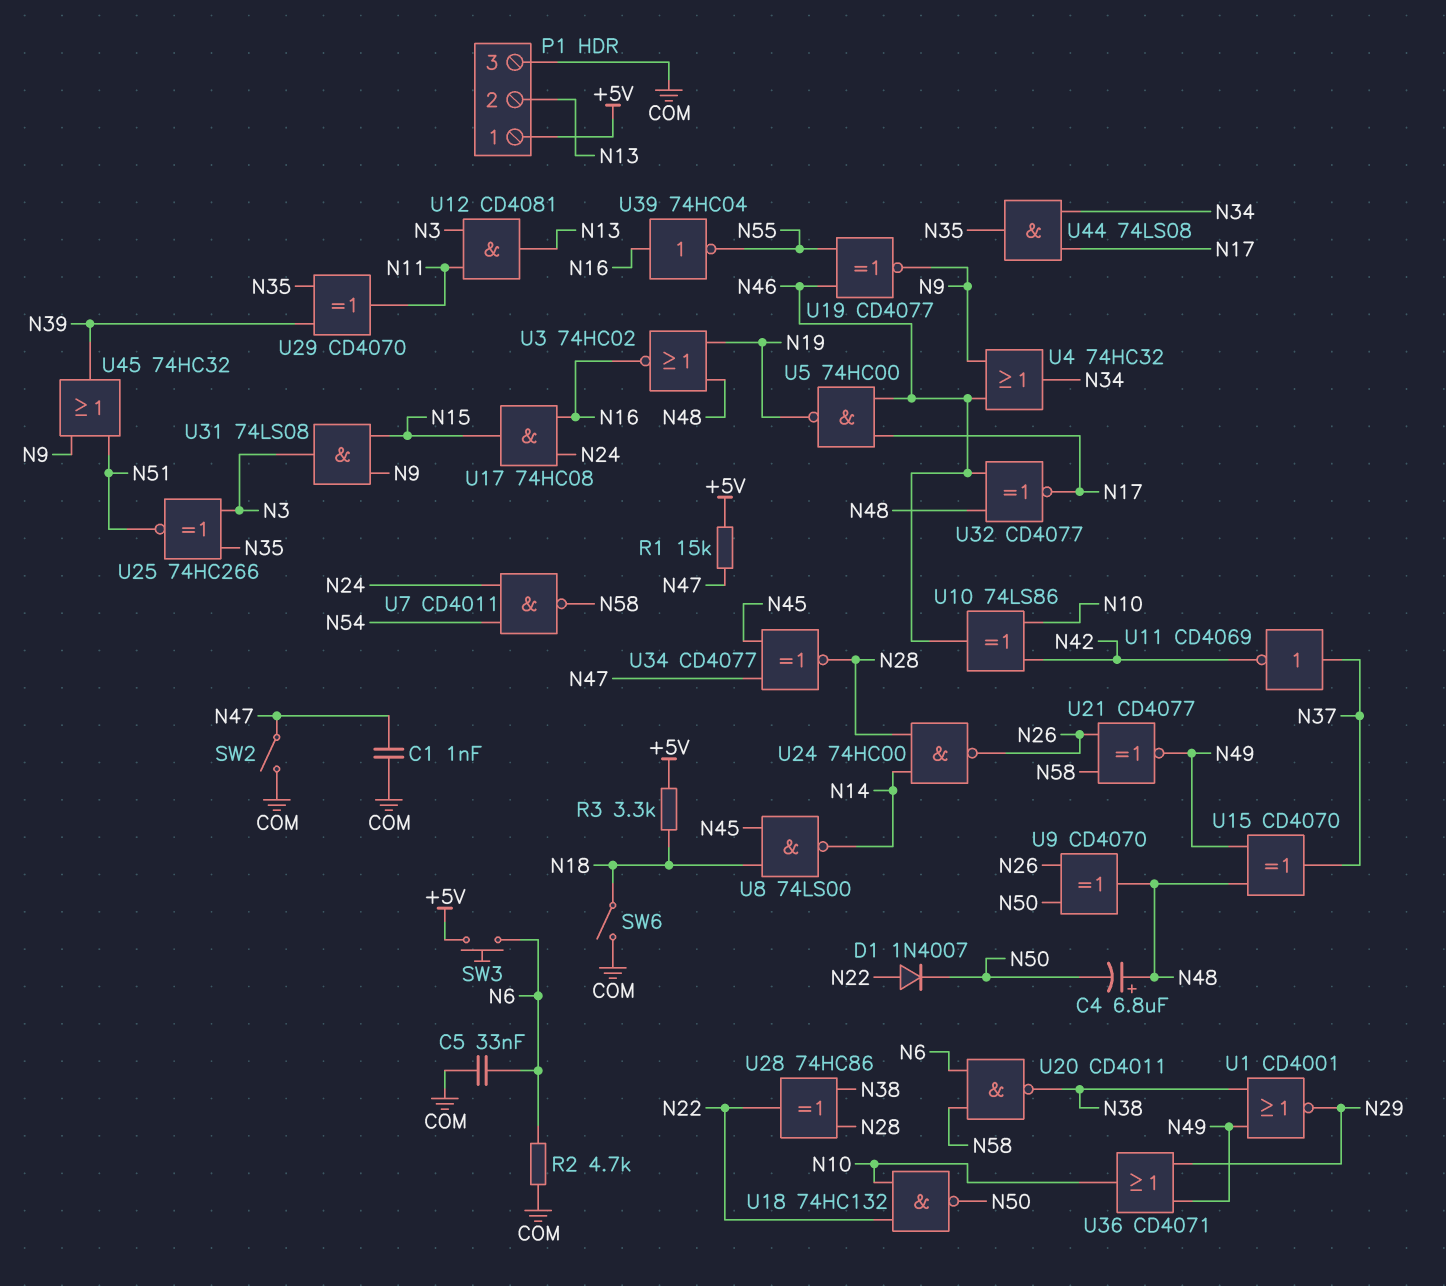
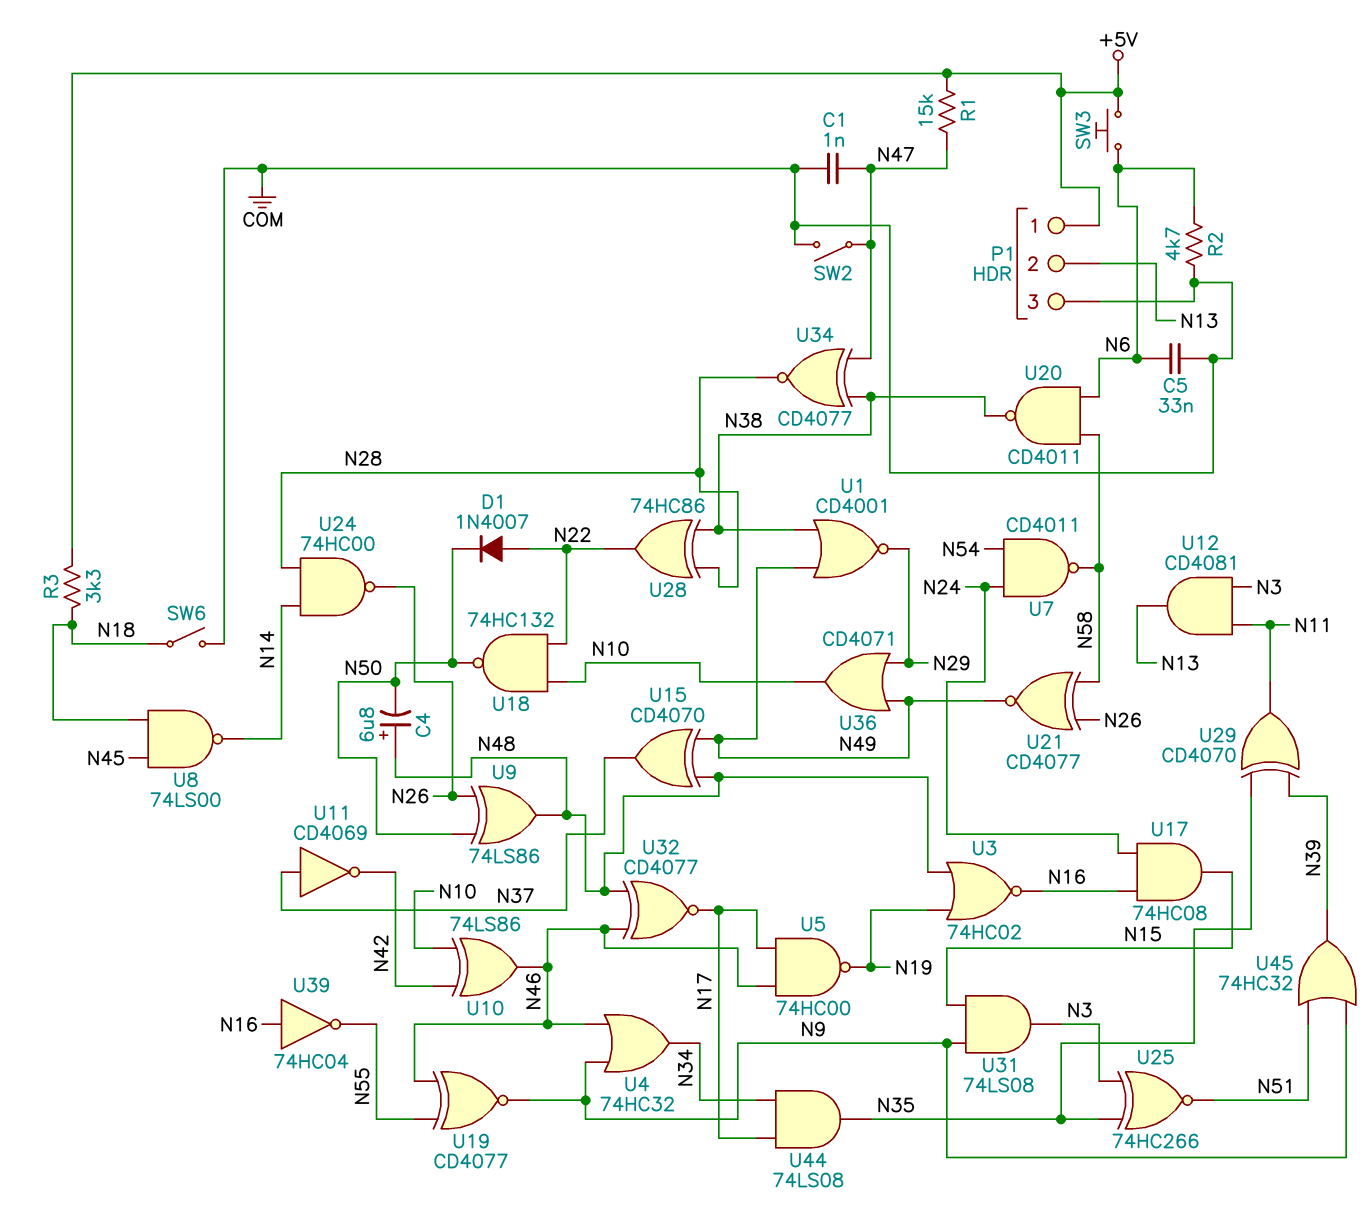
U9: XOR CD4070 (in N26, in N50, out N48) -> XOR 74LS86 (in N26, in N50, out N48)
U34: XNOR CD4077 (in N45, in N47, out N28) -> XNOR CD4077 (in N38, in N47, out N28)

